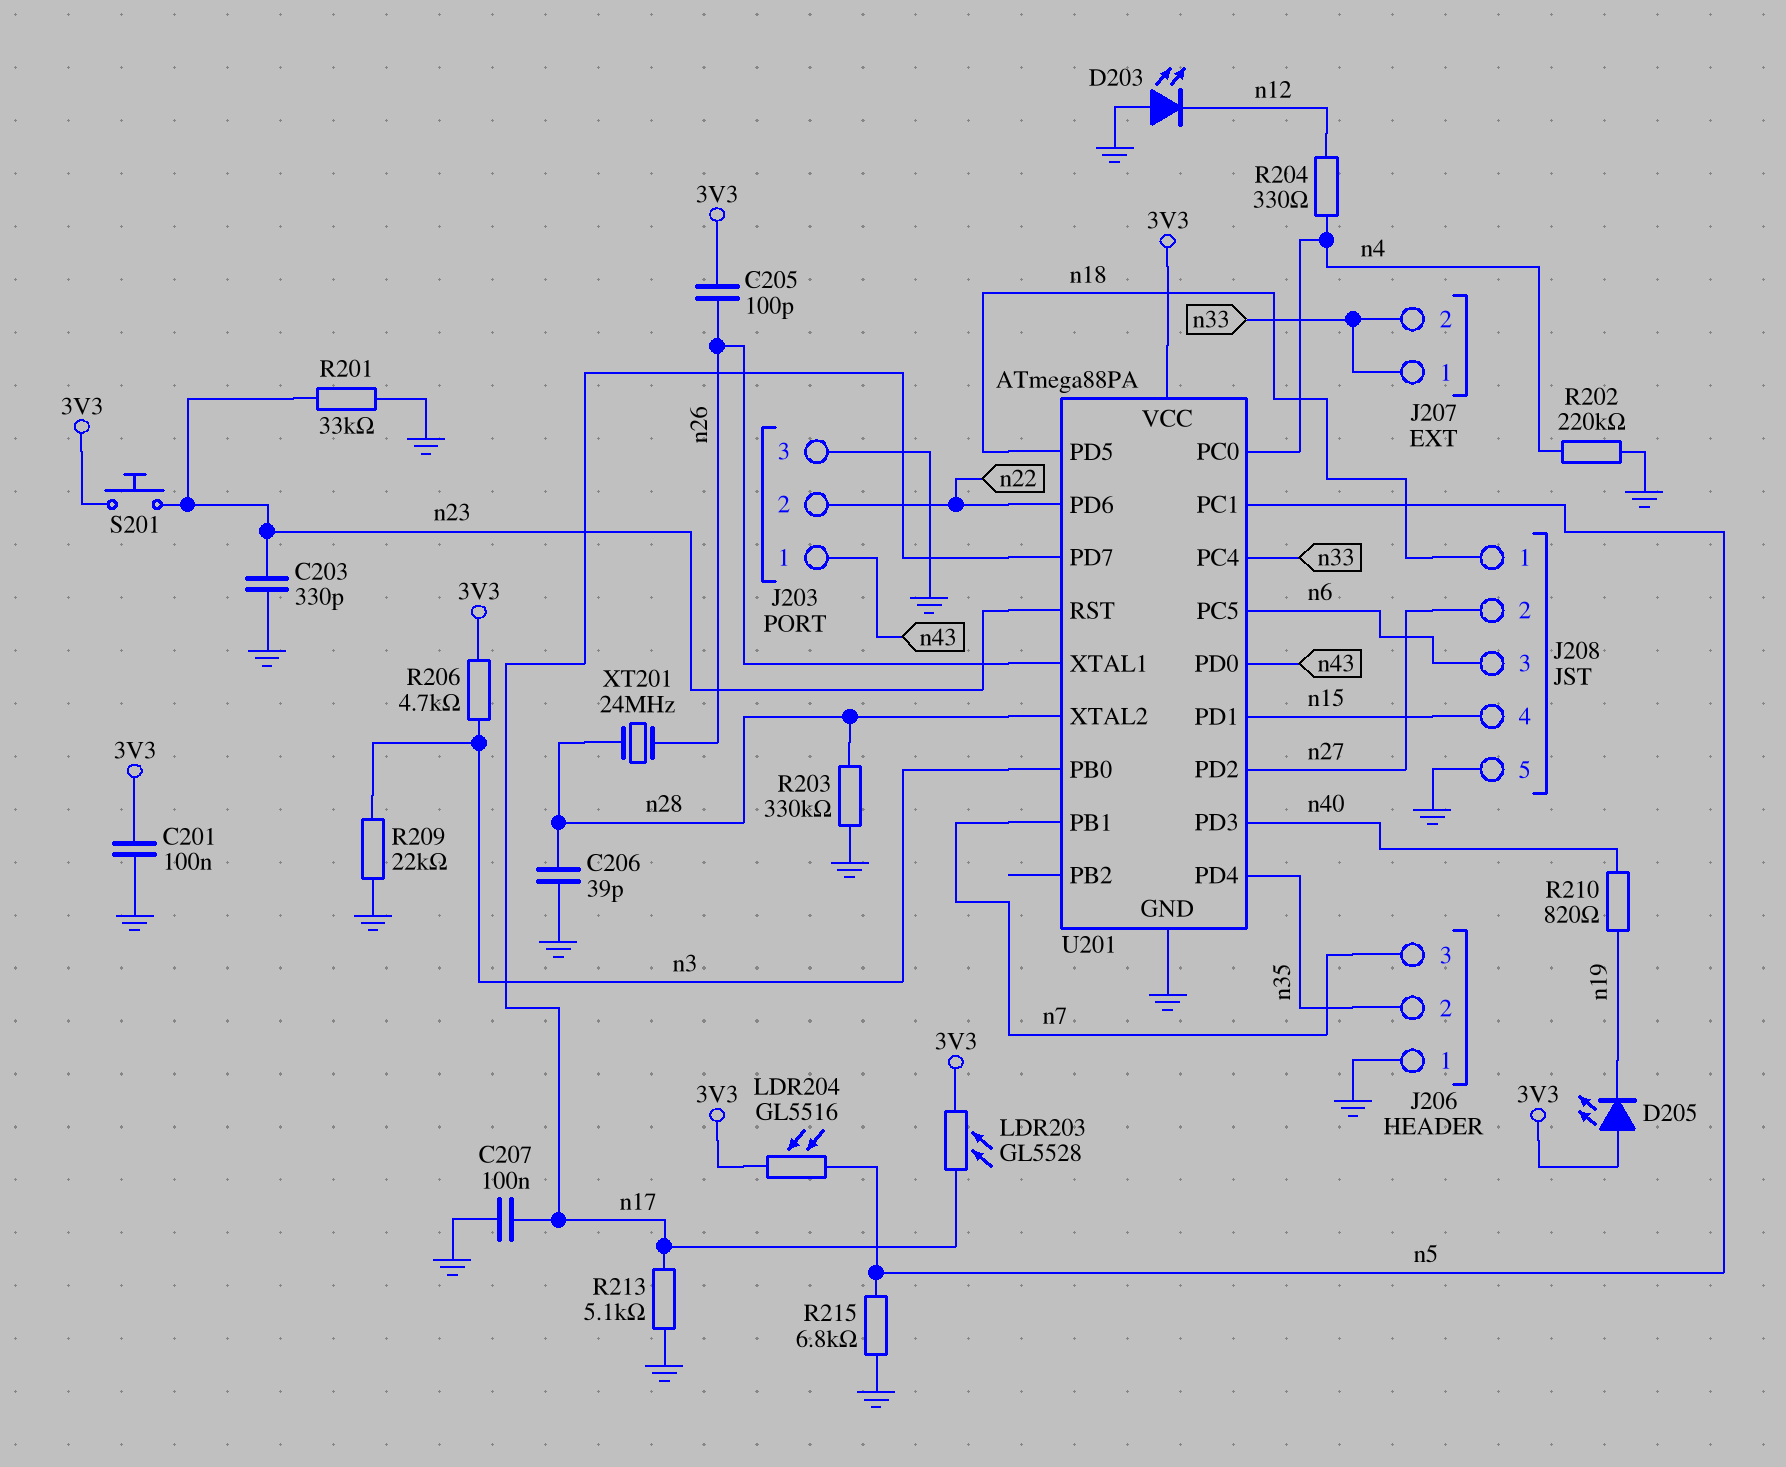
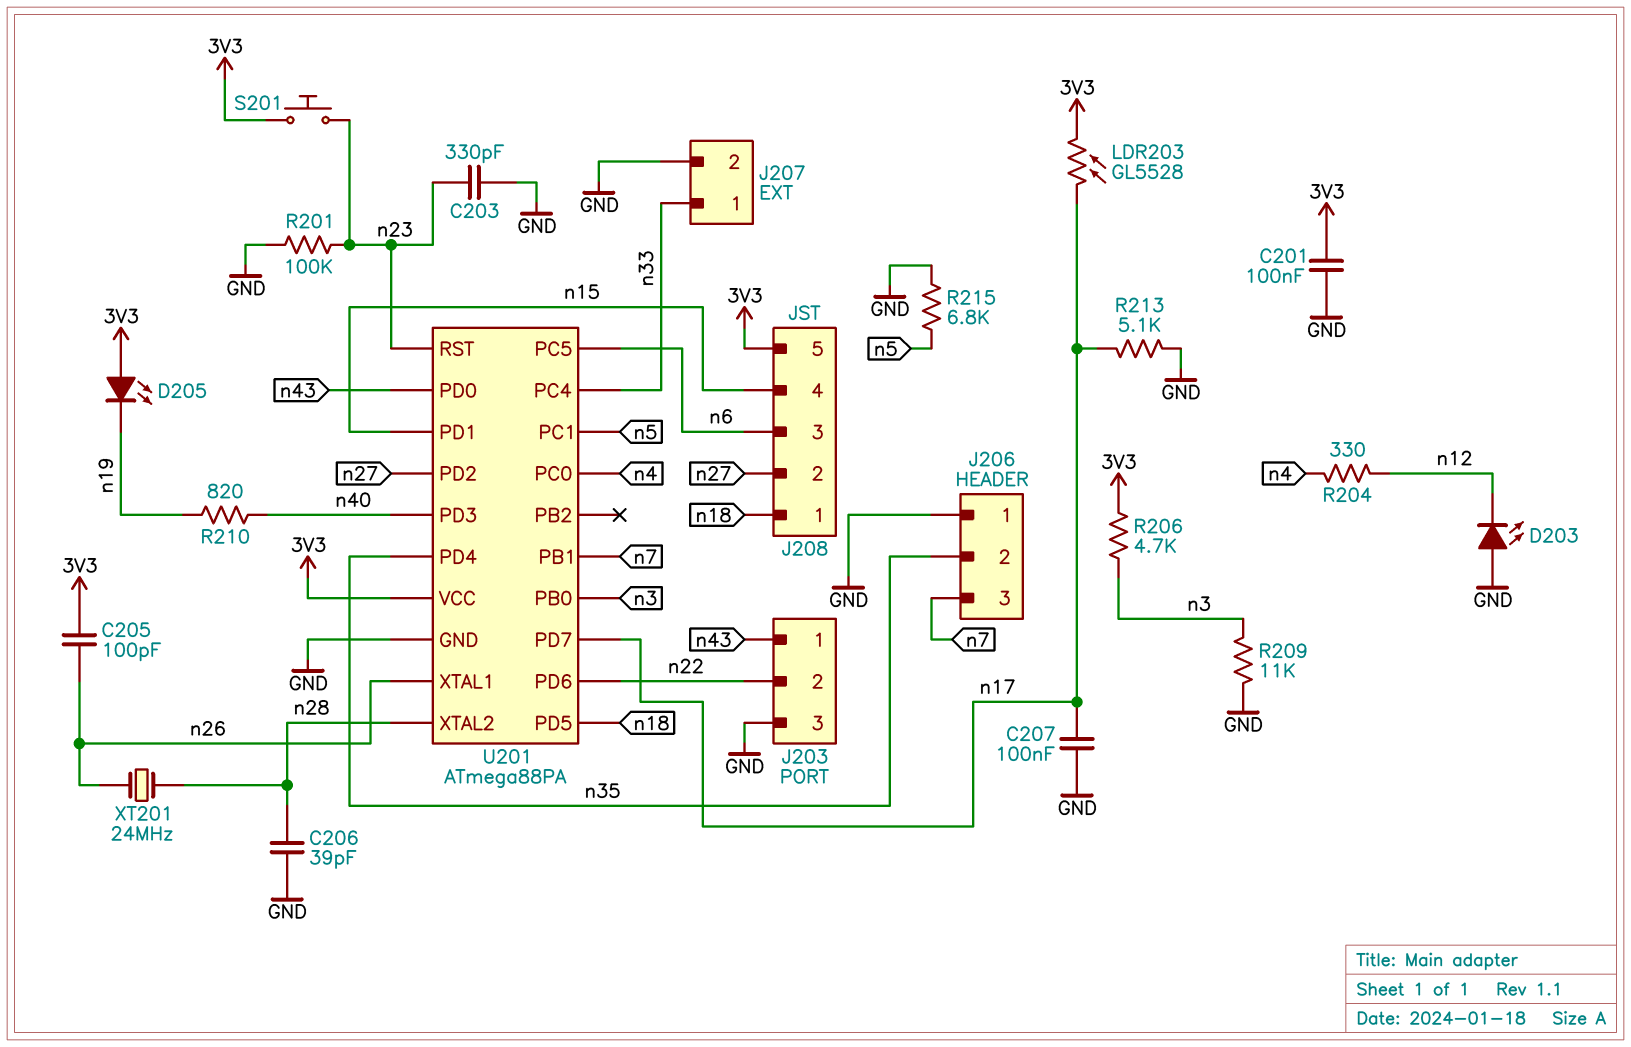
J207 pin 2: n33 -> GND
J208 pin 5: GND -> 3V3
LDR204: GL5516 (3V3, n5) -> none
R201: 33k (GND, n23) -> 100k (GND, n23)
R202: 220k (GND, n4) -> none
R203: 330k (GND, n28) -> none
R209: 22k (GND, n3) -> 11k (GND, n3)

